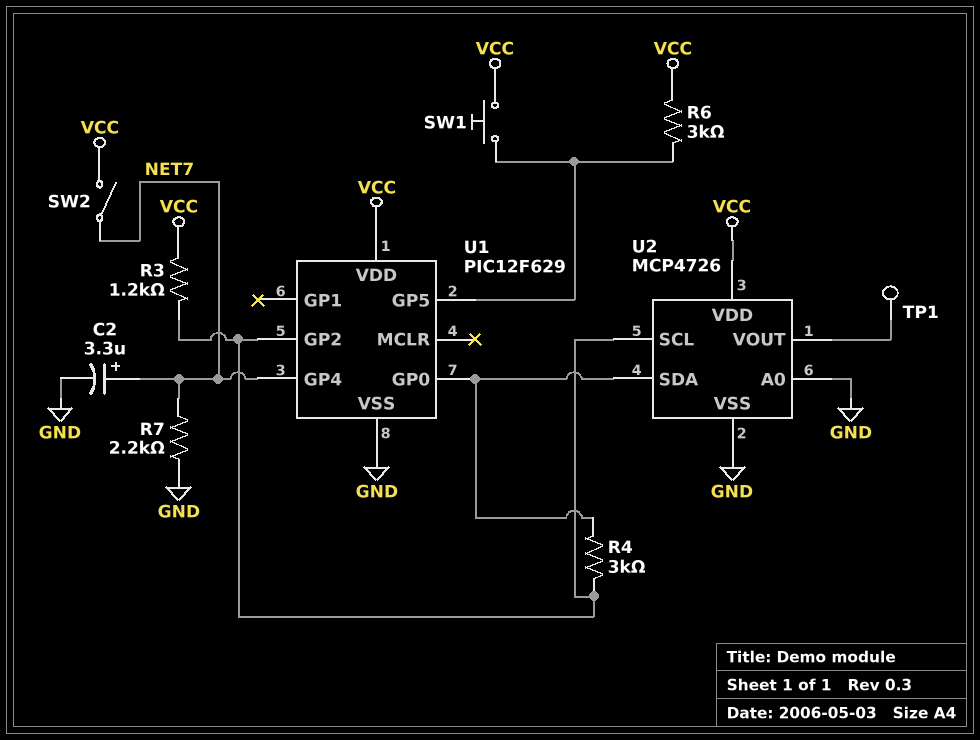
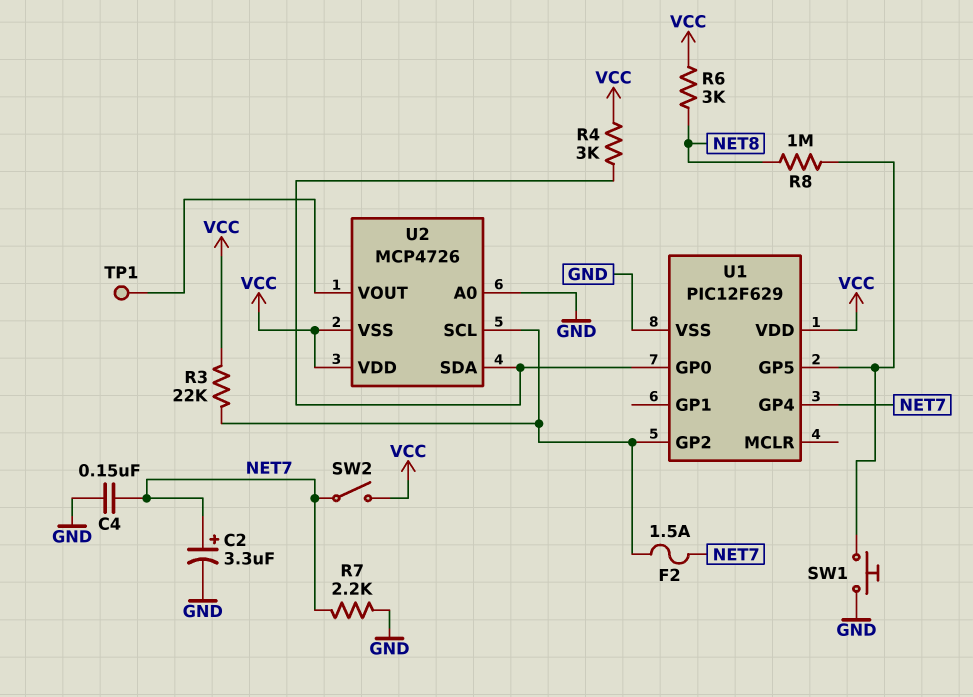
C4: none -> 150nF (GND, NET7)
F2: none -> 1.5A (NET7, U1/GP2)
R3: 1.2k (U1/GP2, VCC) -> 22k (U1/GP2, VCC)
R4: 3k (U1/GP0, U1/GP2) -> 3k (U1/GP0, VCC)
R6: 3k (U1/GP5, VCC) -> 3k (NET8, VCC)
R8: none -> 1M (NET8, U1/GP5)
SW1: button (U1/GP5, VCC) -> button (GND, U1/GP5)
U2 pin VSS: GND -> VCC

